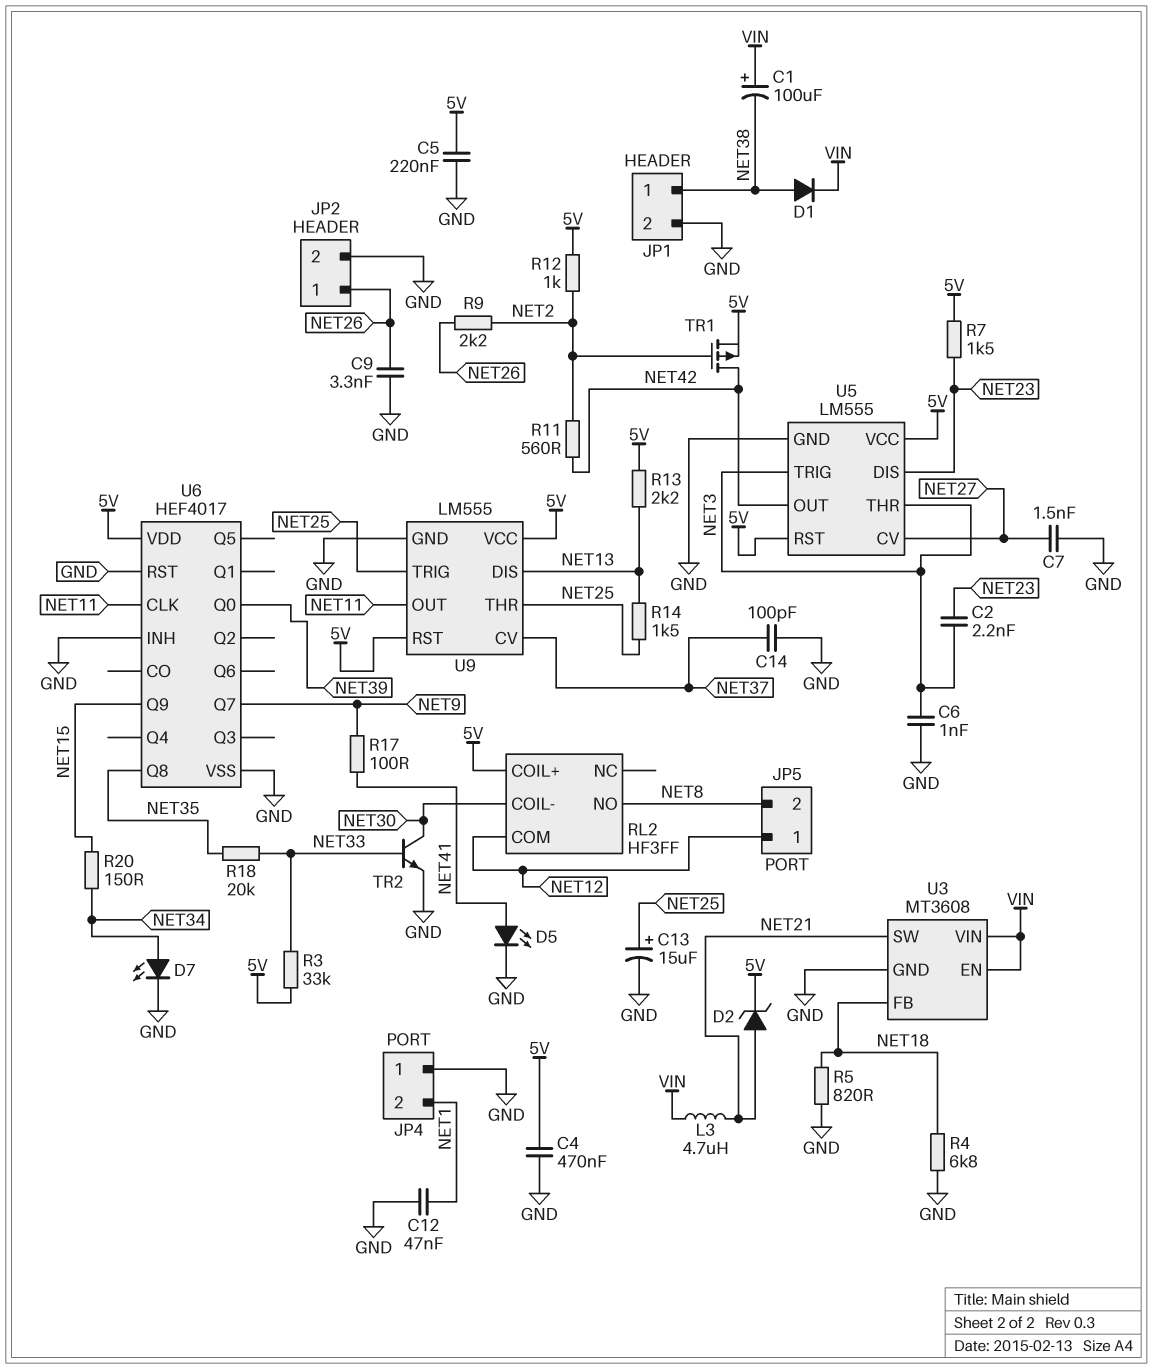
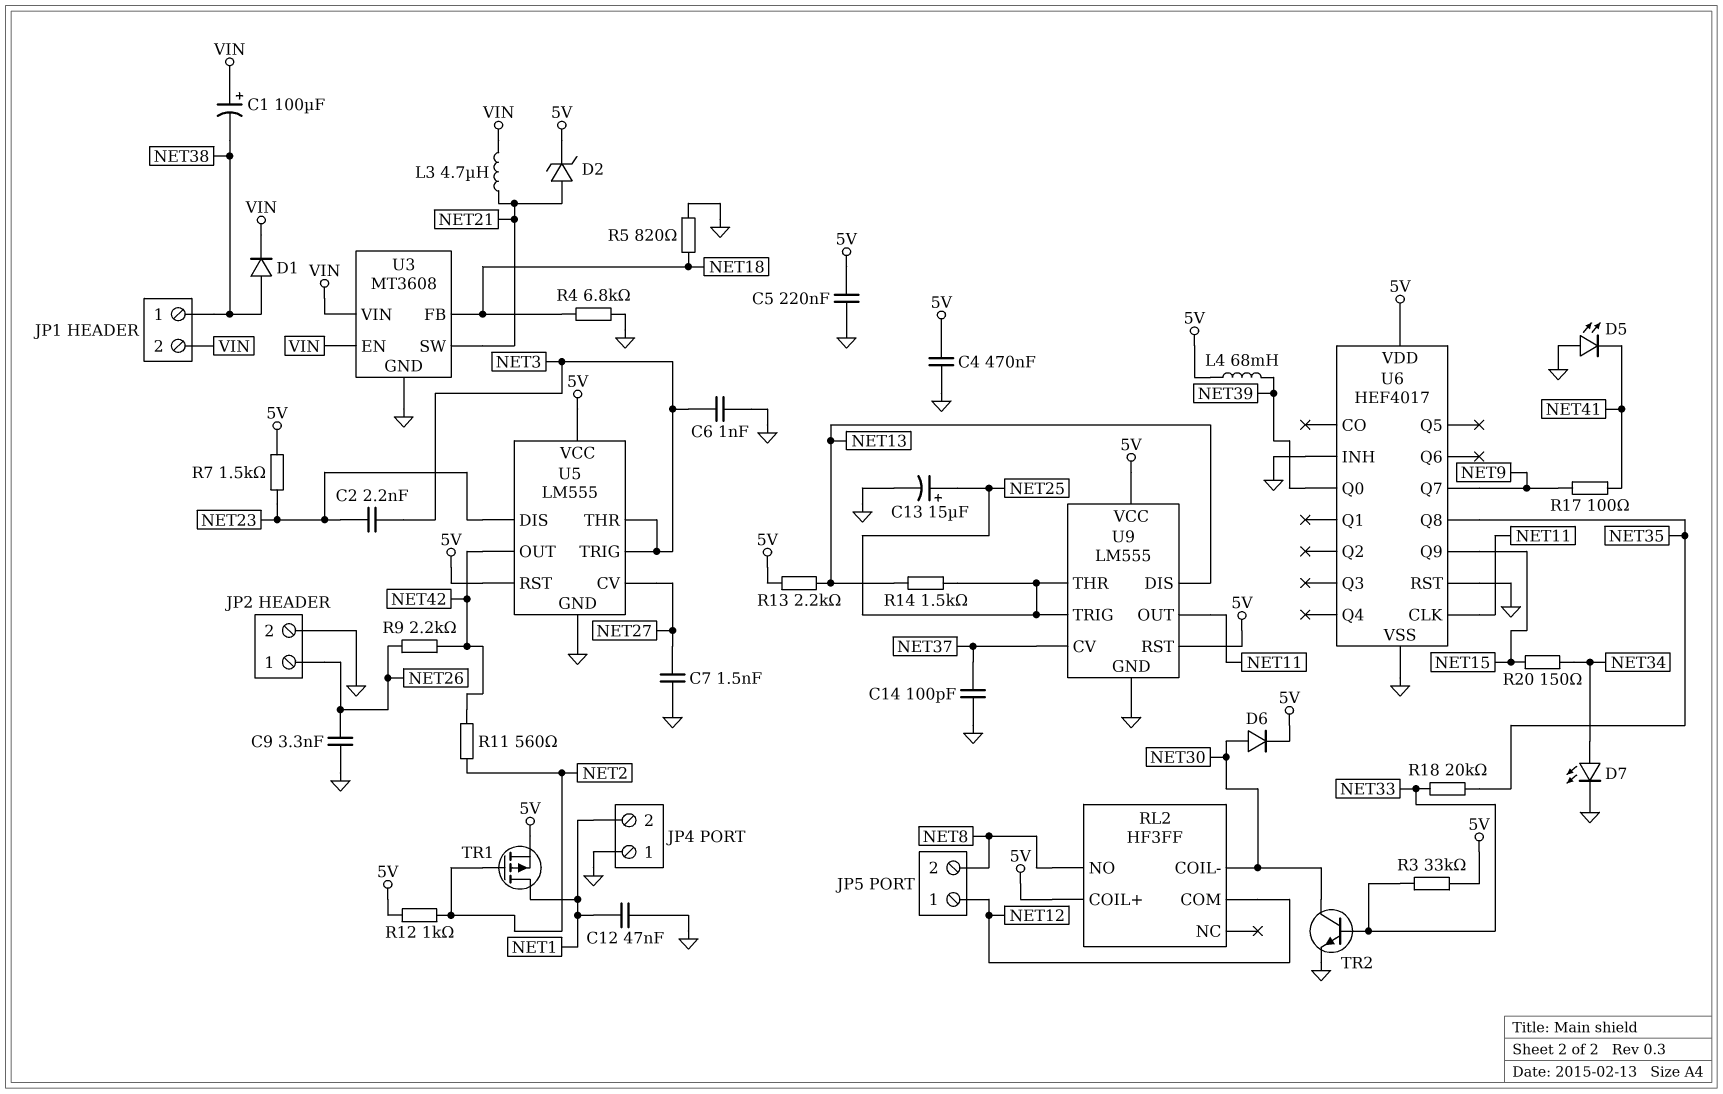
D5: LED (A NET41, K GND) -> LED (A GND, K NET41)
D6: none -> diode (A NET30, K 5V)
JP1 pin 2: GND -> VIN
L4: none -> 68mH (5V, NET39)
R9: 2.2k (NET2, NET26) -> 2.2k (NET26, NET42)
TR1: PMOS (G NET2, D NET42, S 5V) -> PMOS (G NET2, D NET1, S 5V)

